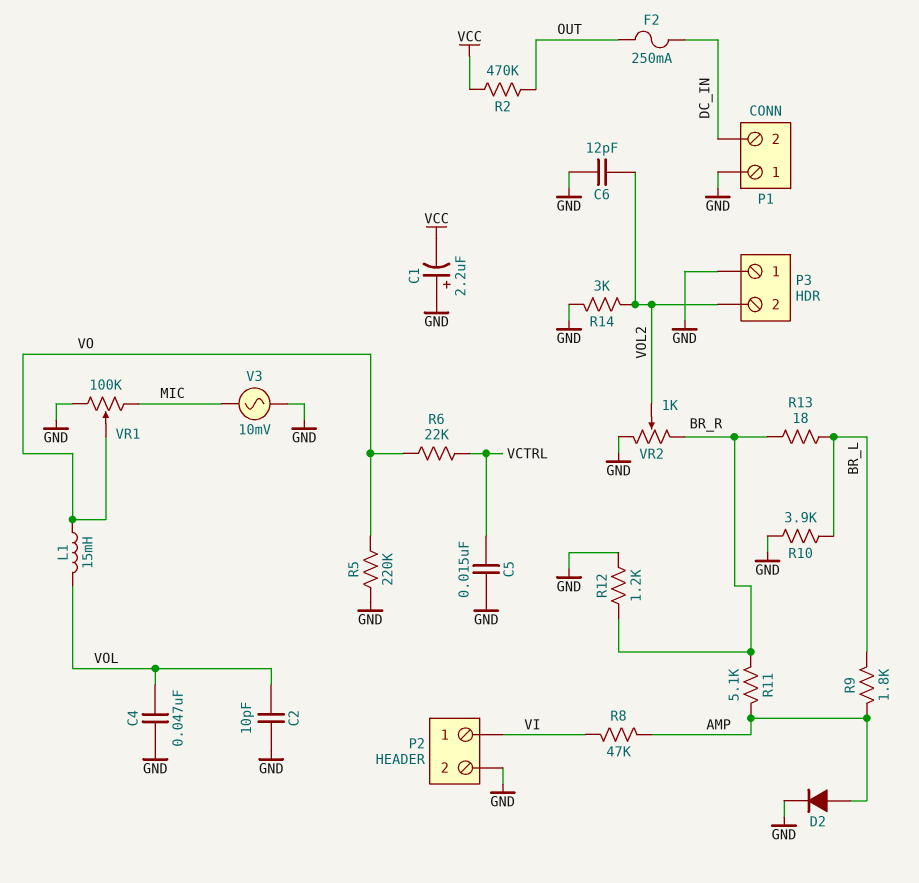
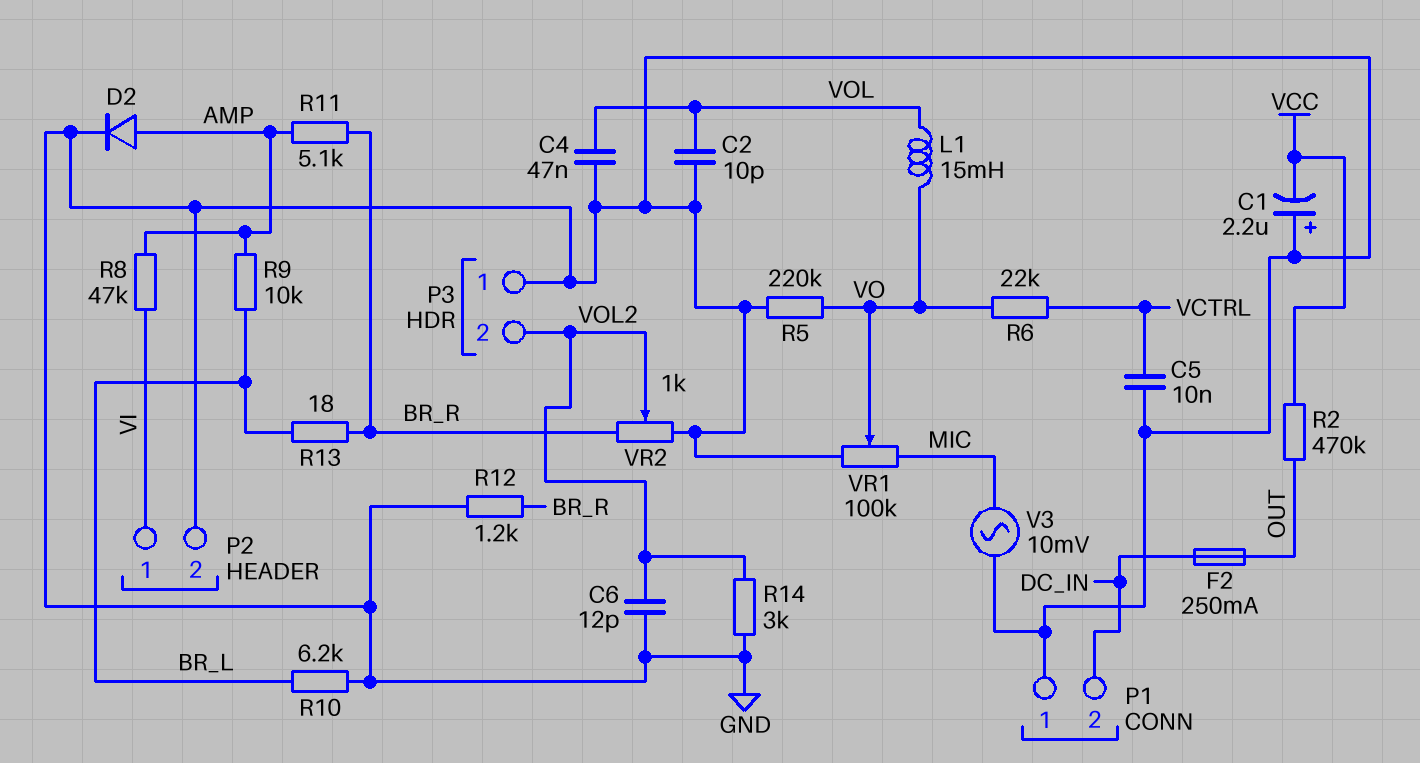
C5: 15nF (GND, VCTRL) -> 10nF (GND, VCTRL)
R9: 1.8k (AMP, BR_L) -> 10k (AMP, BR_L)
R10: 3.9k (BR_L, GND) -> 6.2k (BR_L, GND)

